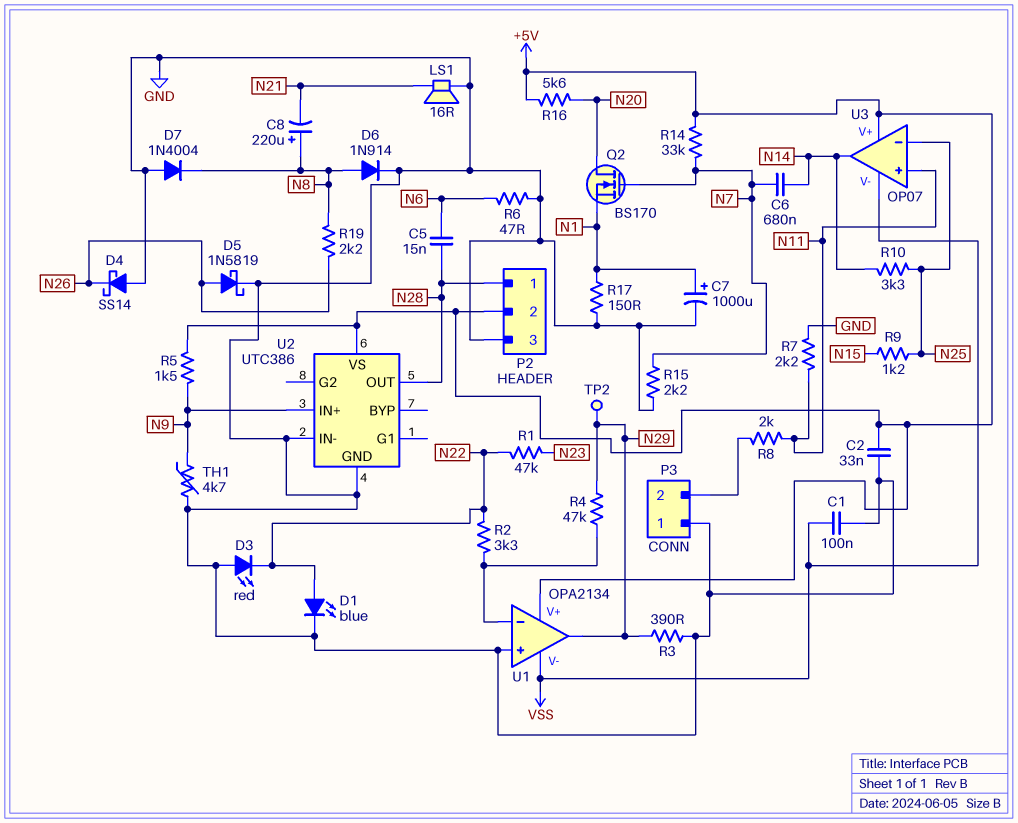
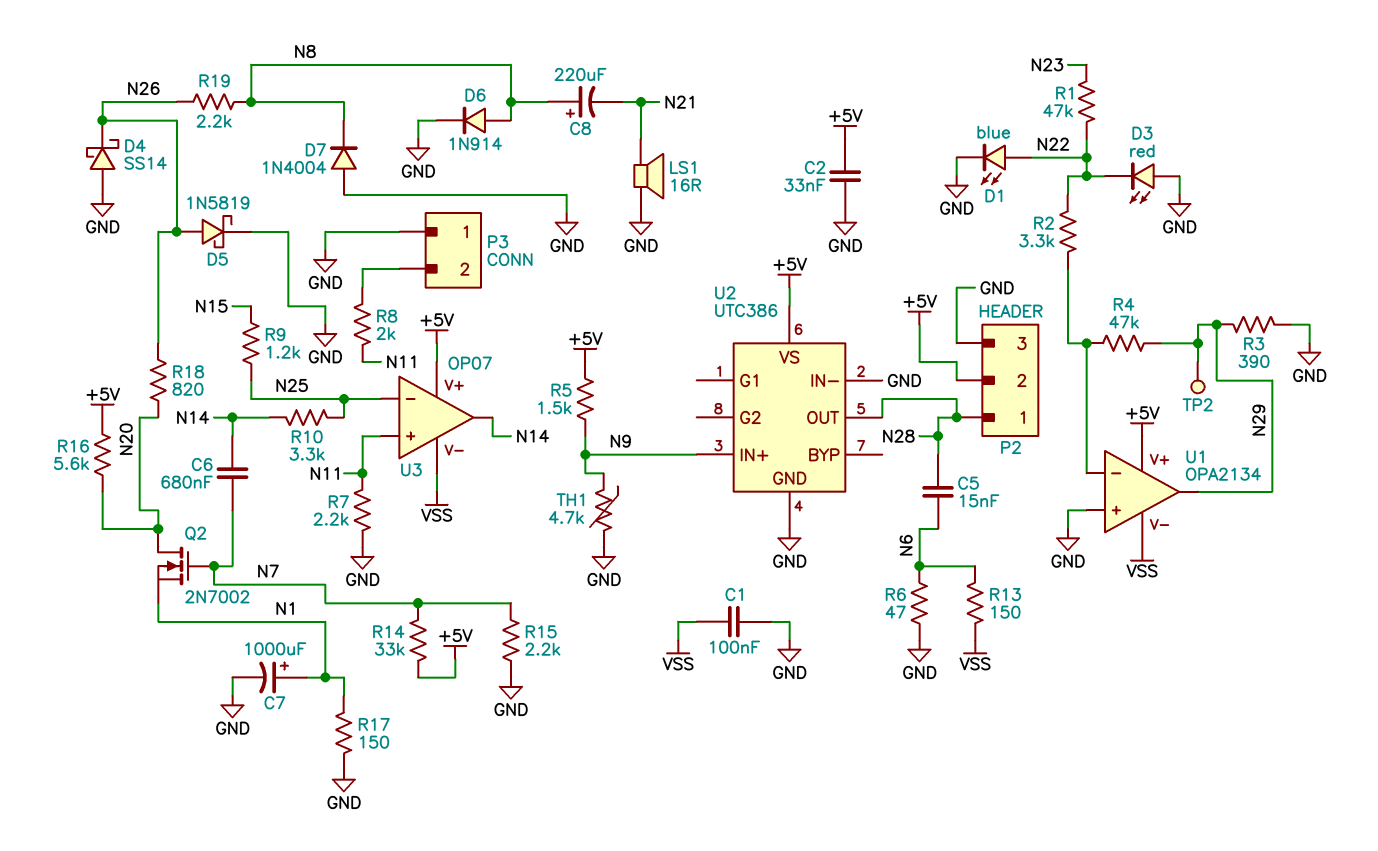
Q2: NMOS BS170 (G N7, D N20, S N1) -> NMOS 2N7002 (G N7, D N20, S N1)
R13: none -> 150 (N6, VSS)
R18: none -> 820 (N20, N26)

